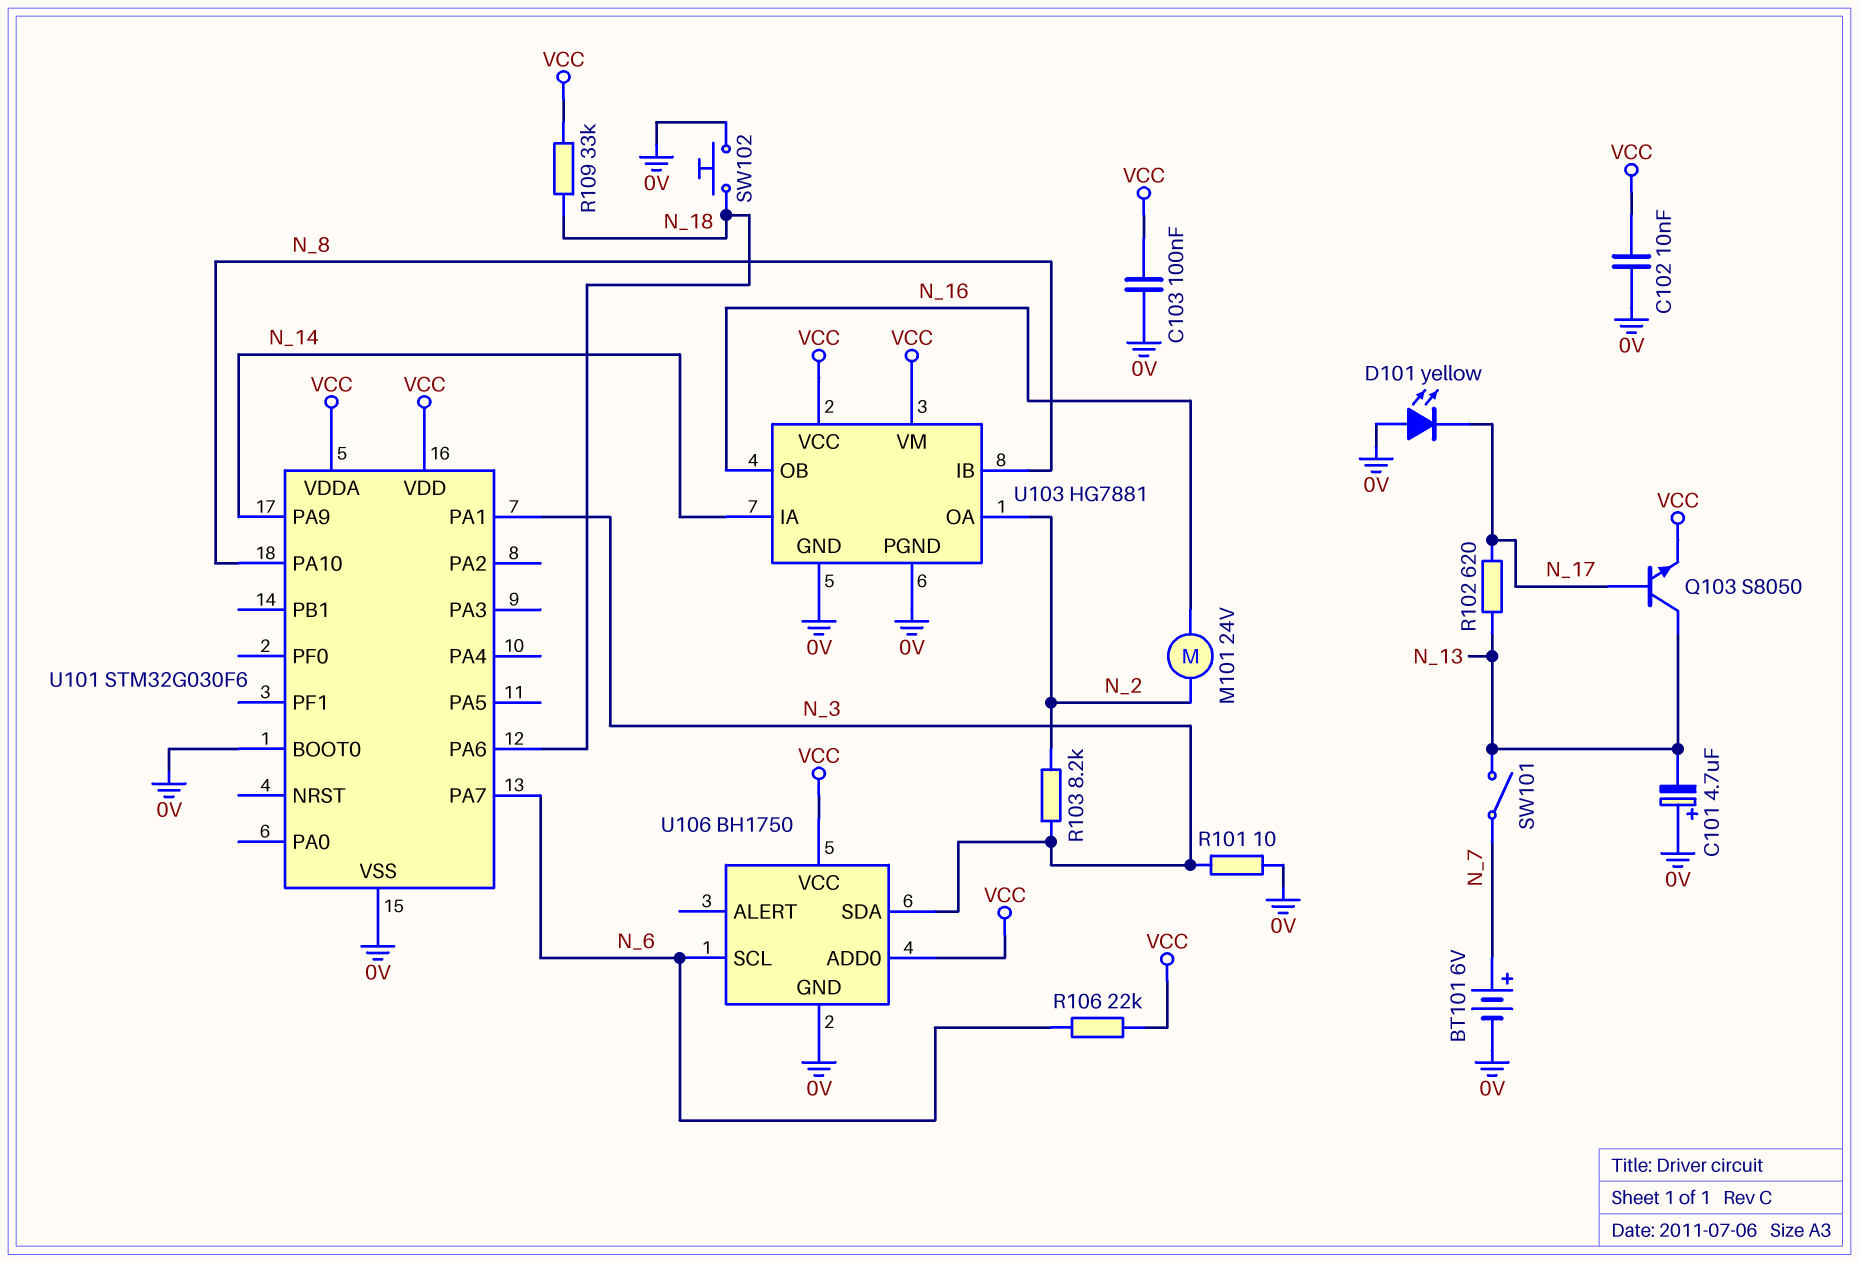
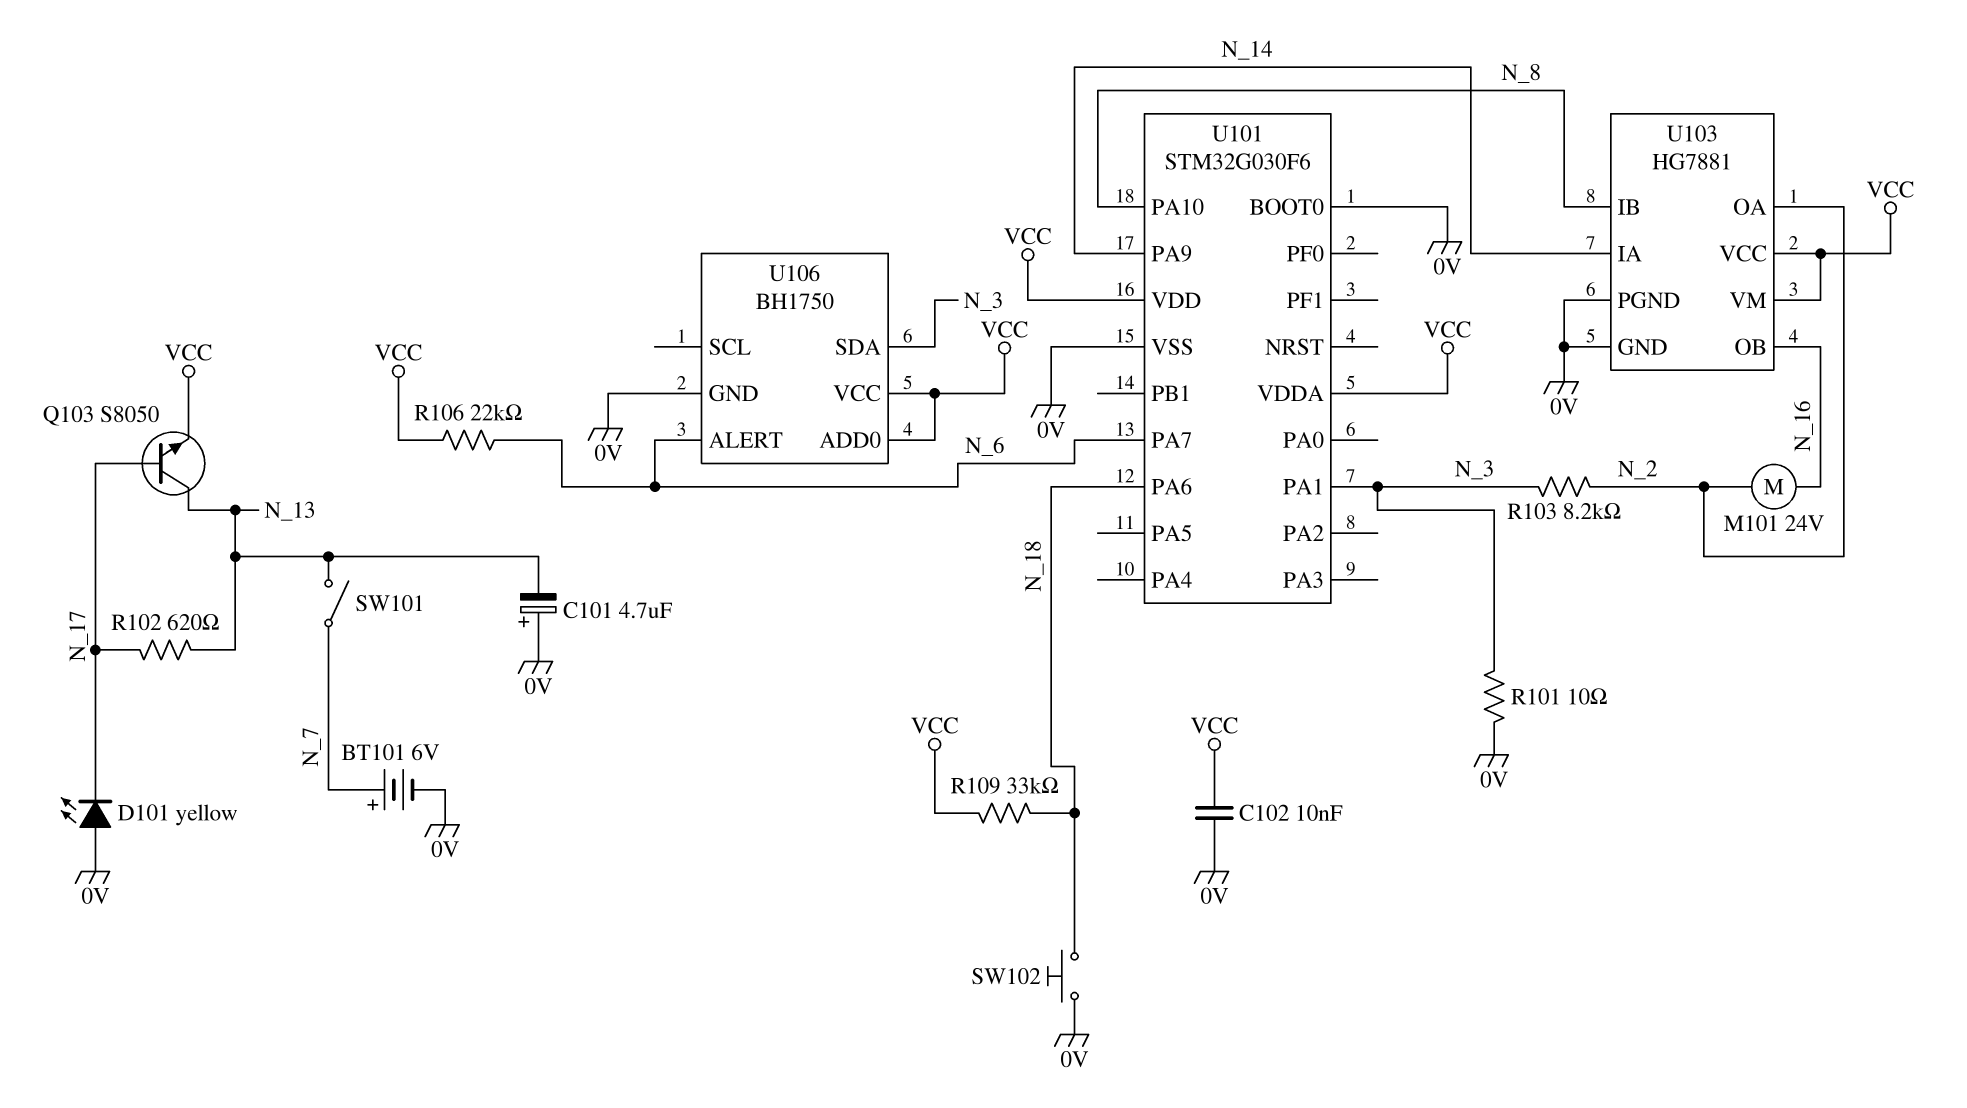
C103: 100nF (0V, VCC) -> none
U106 pin ALERT: none -> N_6
U106 pin SCL: N_6 -> none

